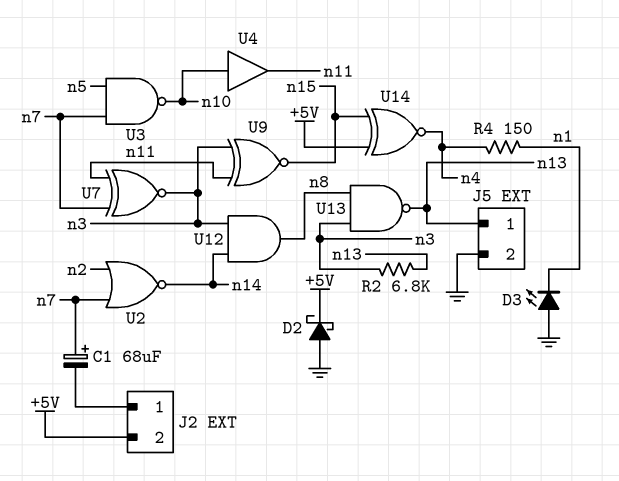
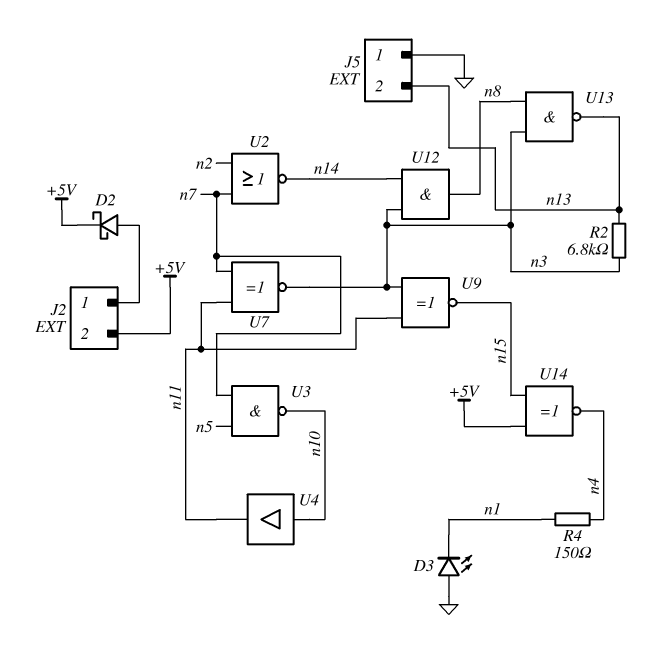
C1: 68uF (plus n7, minus J2/1) -> none
D2: schottky (A GND, K +5V) -> schottky (A J2/1, K +5V)
J5 pin 1: n13 -> GND
J5 pin 2: GND -> n13

